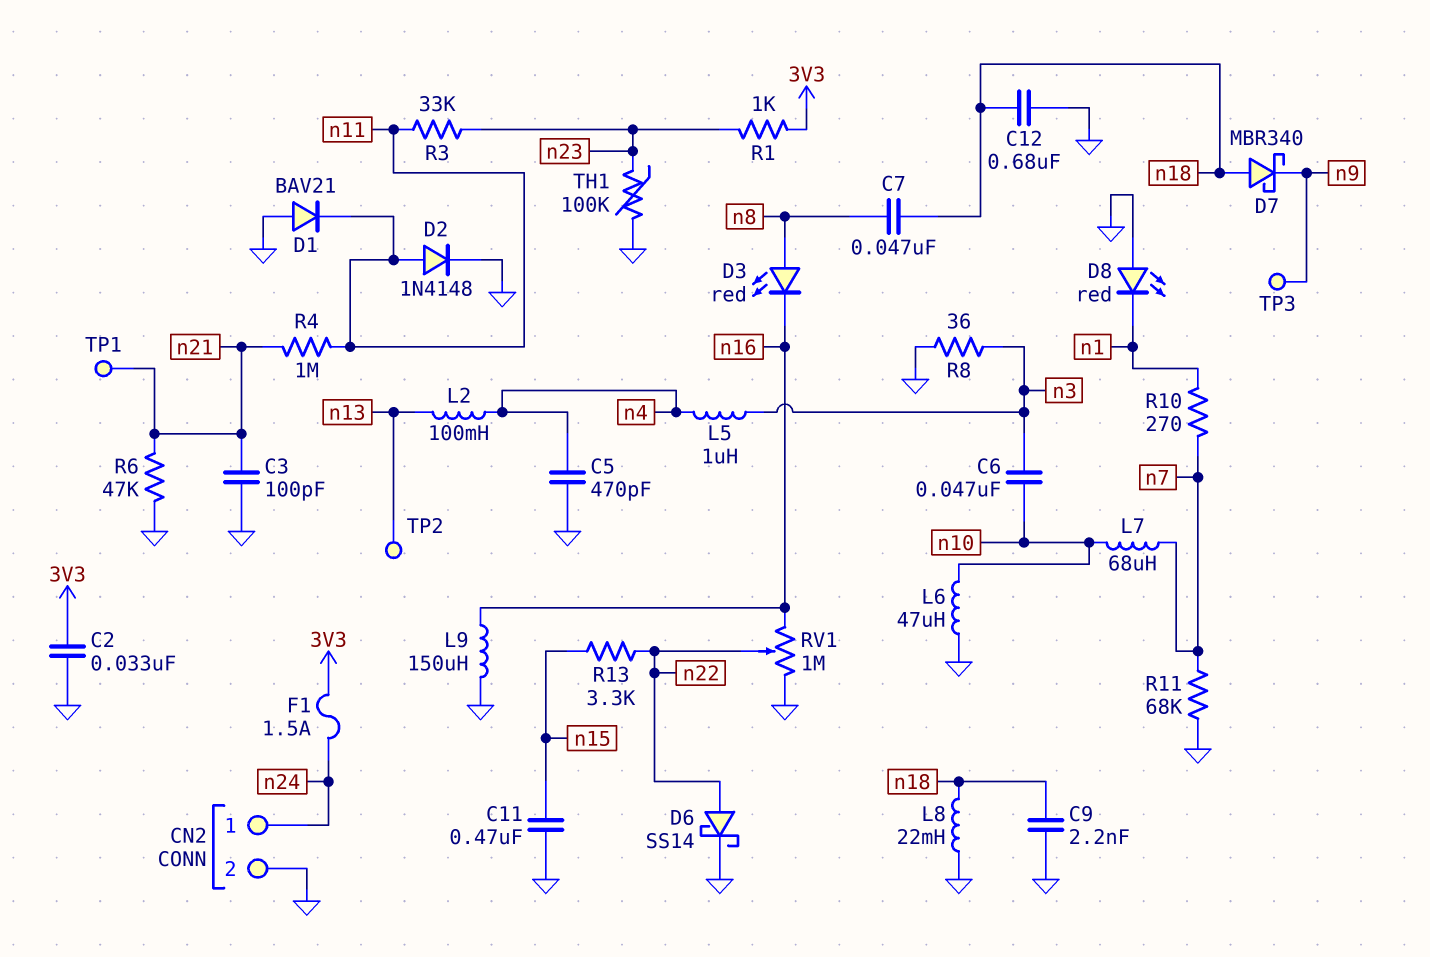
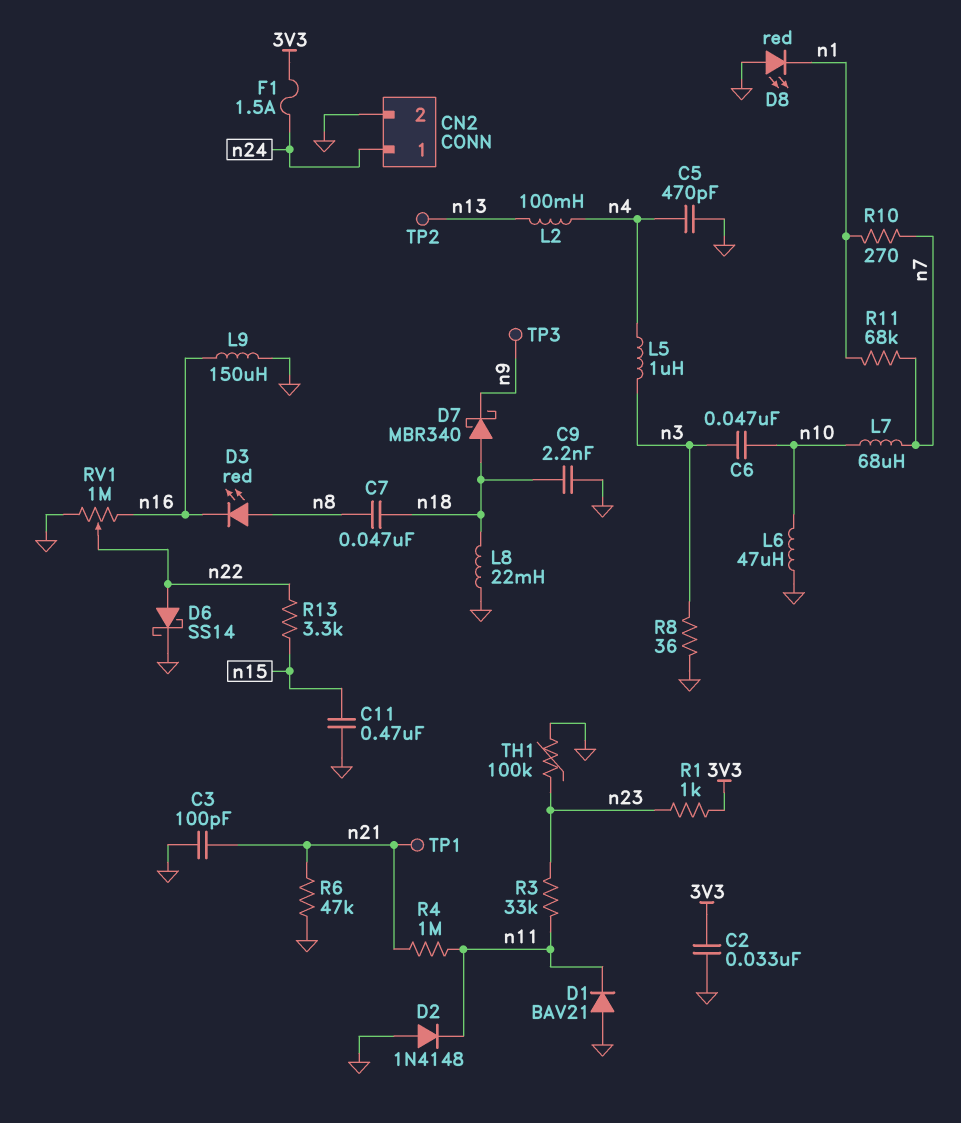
C12: 680nF (GND, n18) -> none
D2: diode 1N4148 (A n11, K GND) -> diode 1N4148 (A GND, K n11)
R11: 68k (GND, n7) -> 68k (n1, n7)

